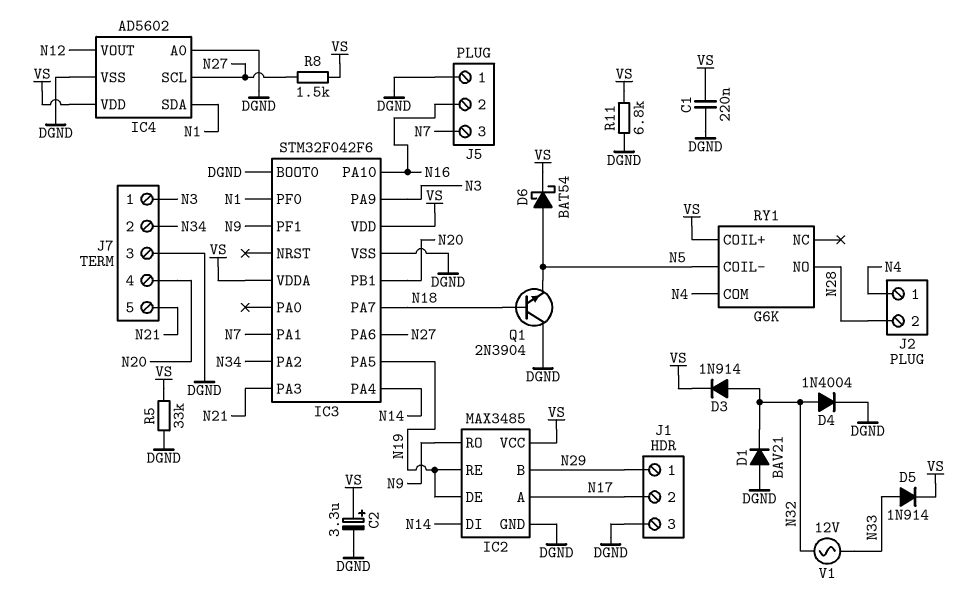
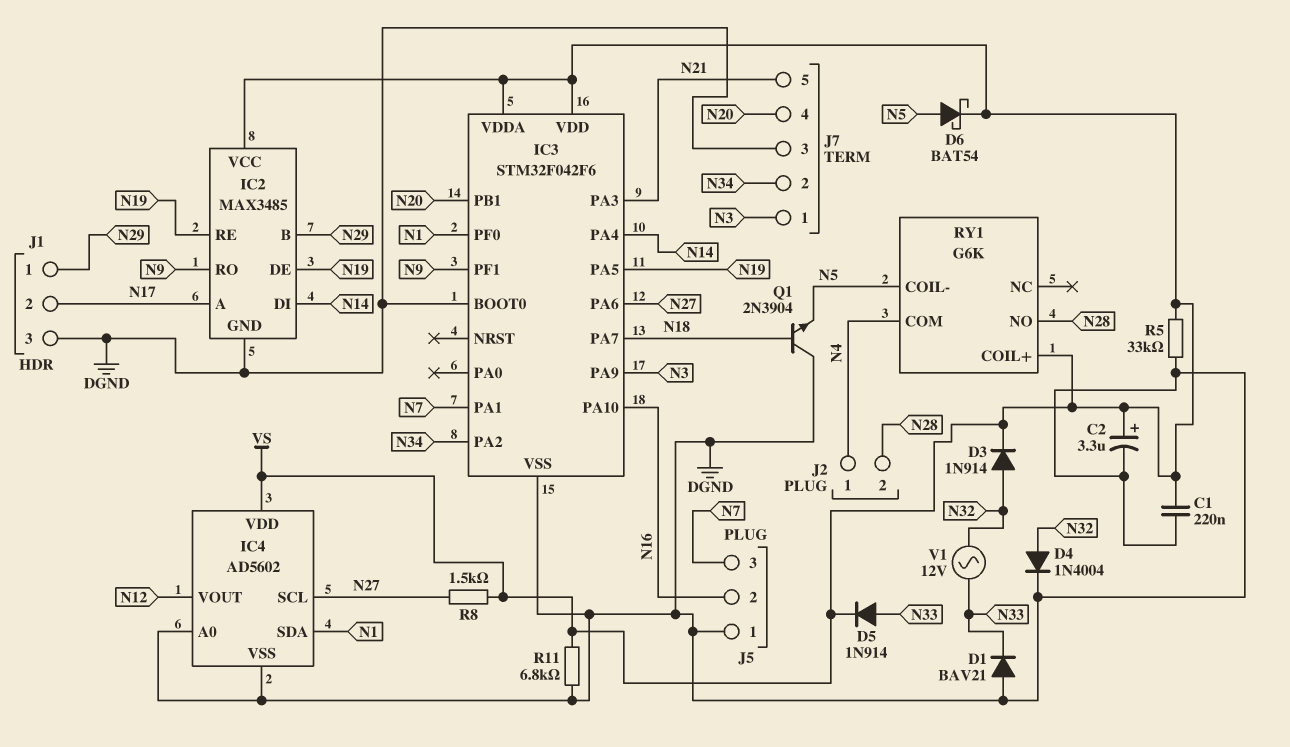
D1: diode BAV21 (A DGND, K N32) -> diode BAV21 (A DGND, K N33)

